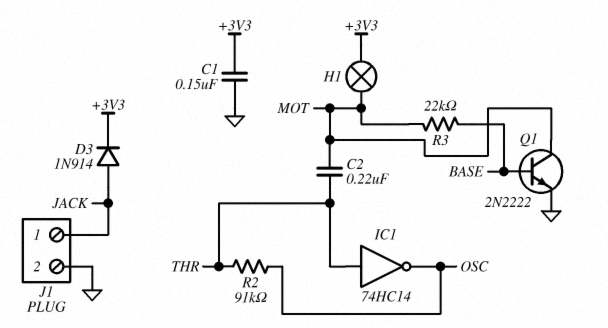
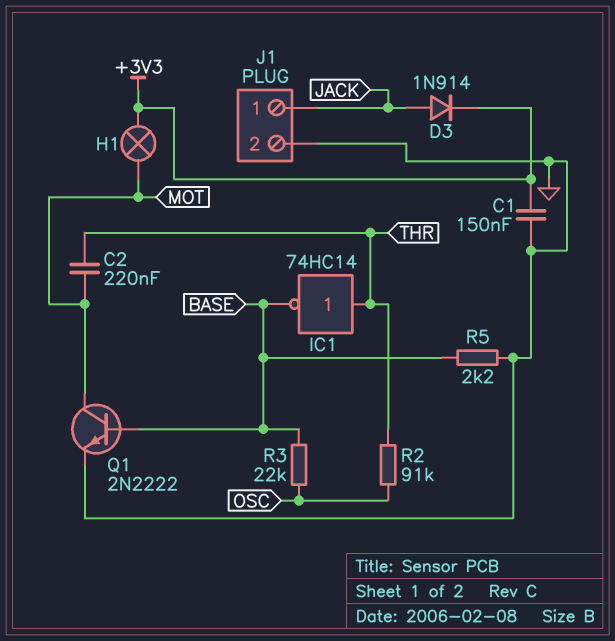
IC1: NOT 74HC14 (in THR, out OSC) -> NOT 74HC14 (in THR, out BASE)
R3: 22k (BASE, MOT) -> 22k (BASE, OSC)
R5: none -> 2.2k (BASE, GND)

